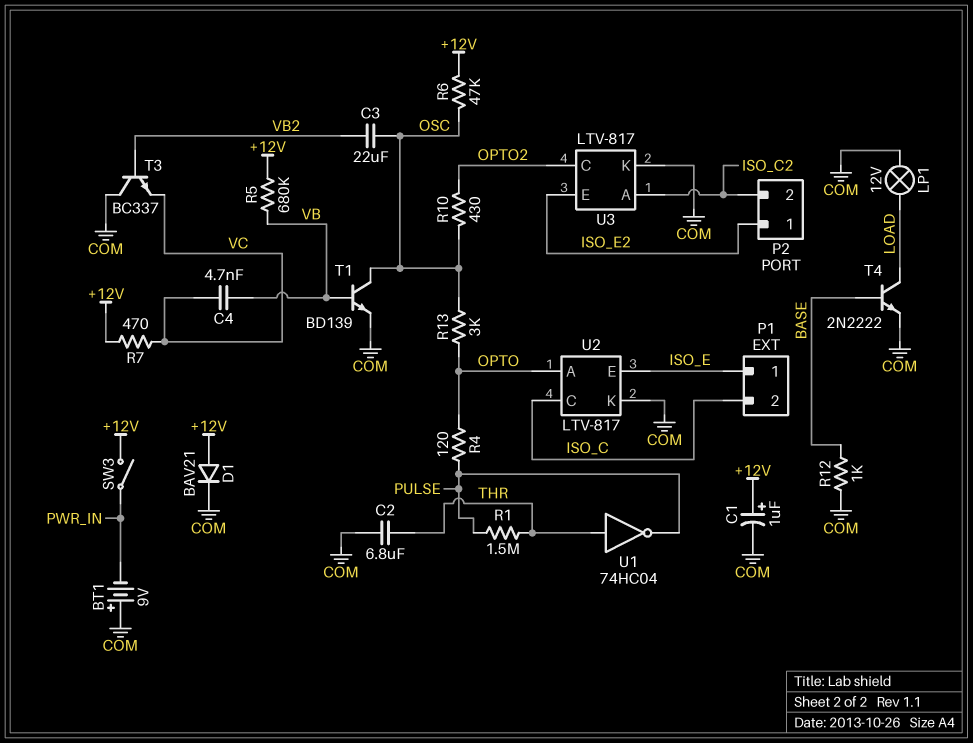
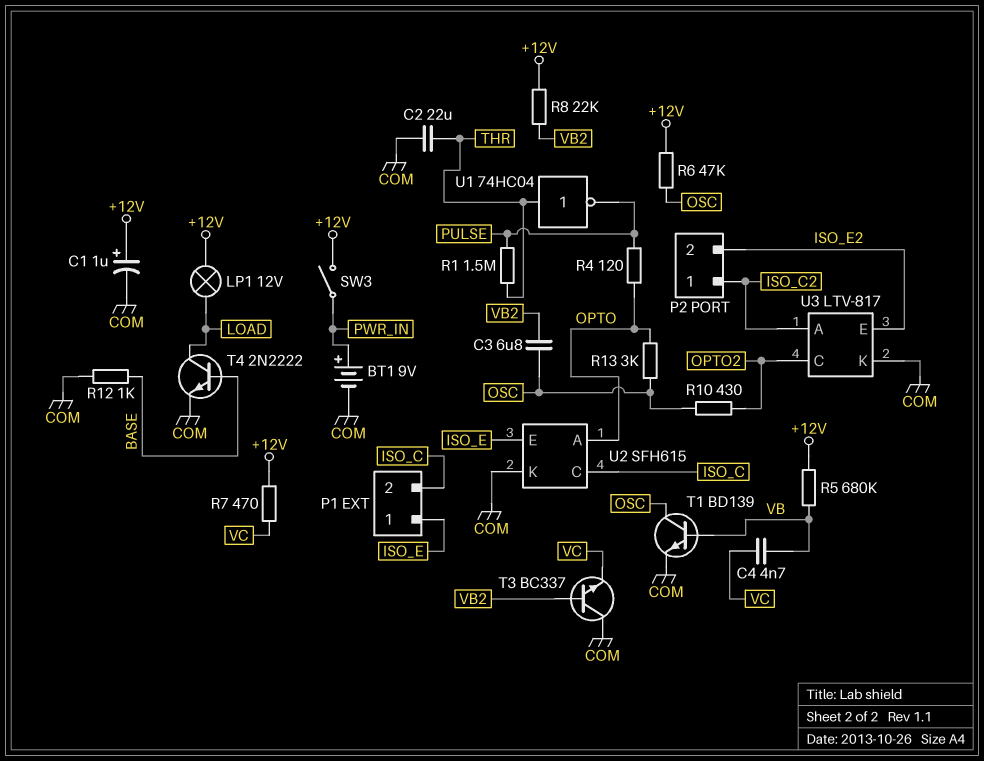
BT1: 9V (plus COM, minus PWR_IN) -> 9V (plus PWR_IN, minus COM)
C2: 6.8uF (COM, THR) -> 22uF (COM, THR)
C3: 22uF (OSC, VB2) -> 6.8uF (OSC, VB2)
D1: diode BAV21 (A +12V, K COM) -> none
LP1: lamp 12V (COM, LOAD) -> lamp 12V (+12V, LOAD)
P2 pin 1: ISO_E2 -> ISO_C2
P2 pin 2: ISO_C2 -> ISO_E2
R8: none -> 22k (+12V, VB2)
U2: LTV-817 -> SFH615

